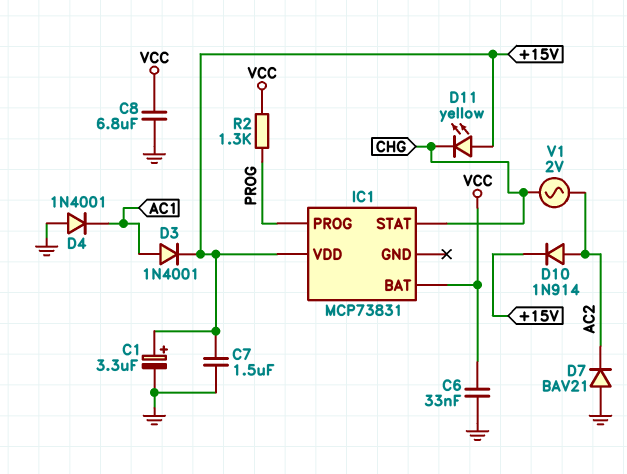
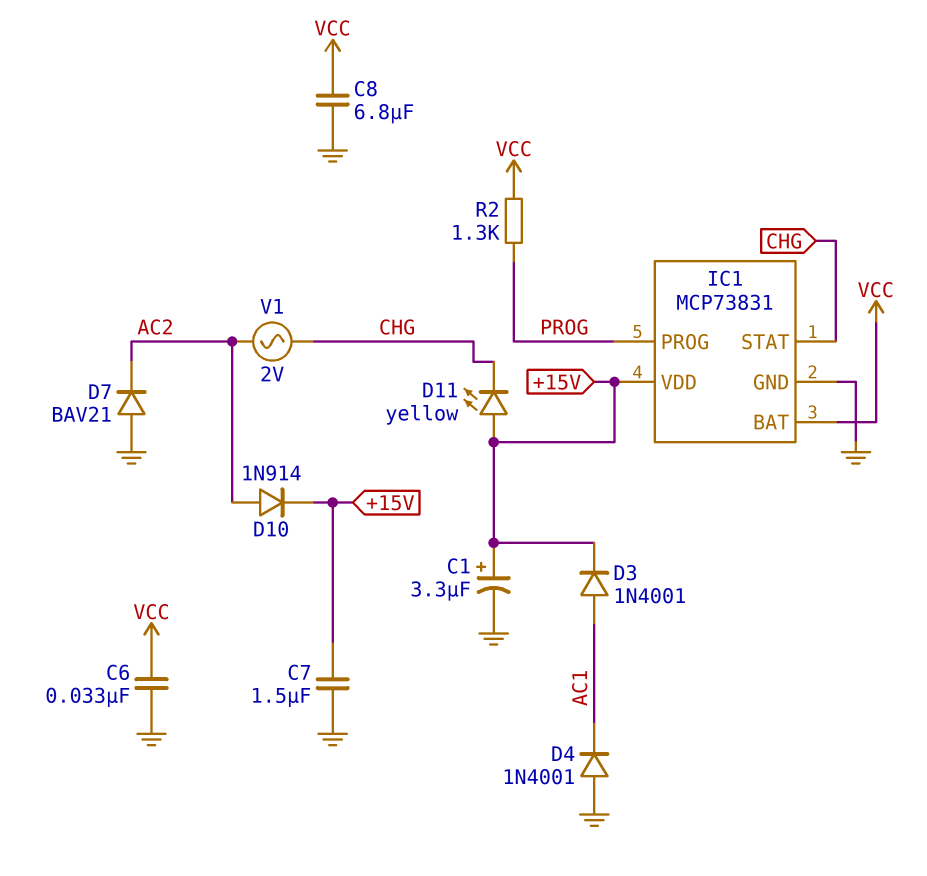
IC1 pin GND: none -> GND

